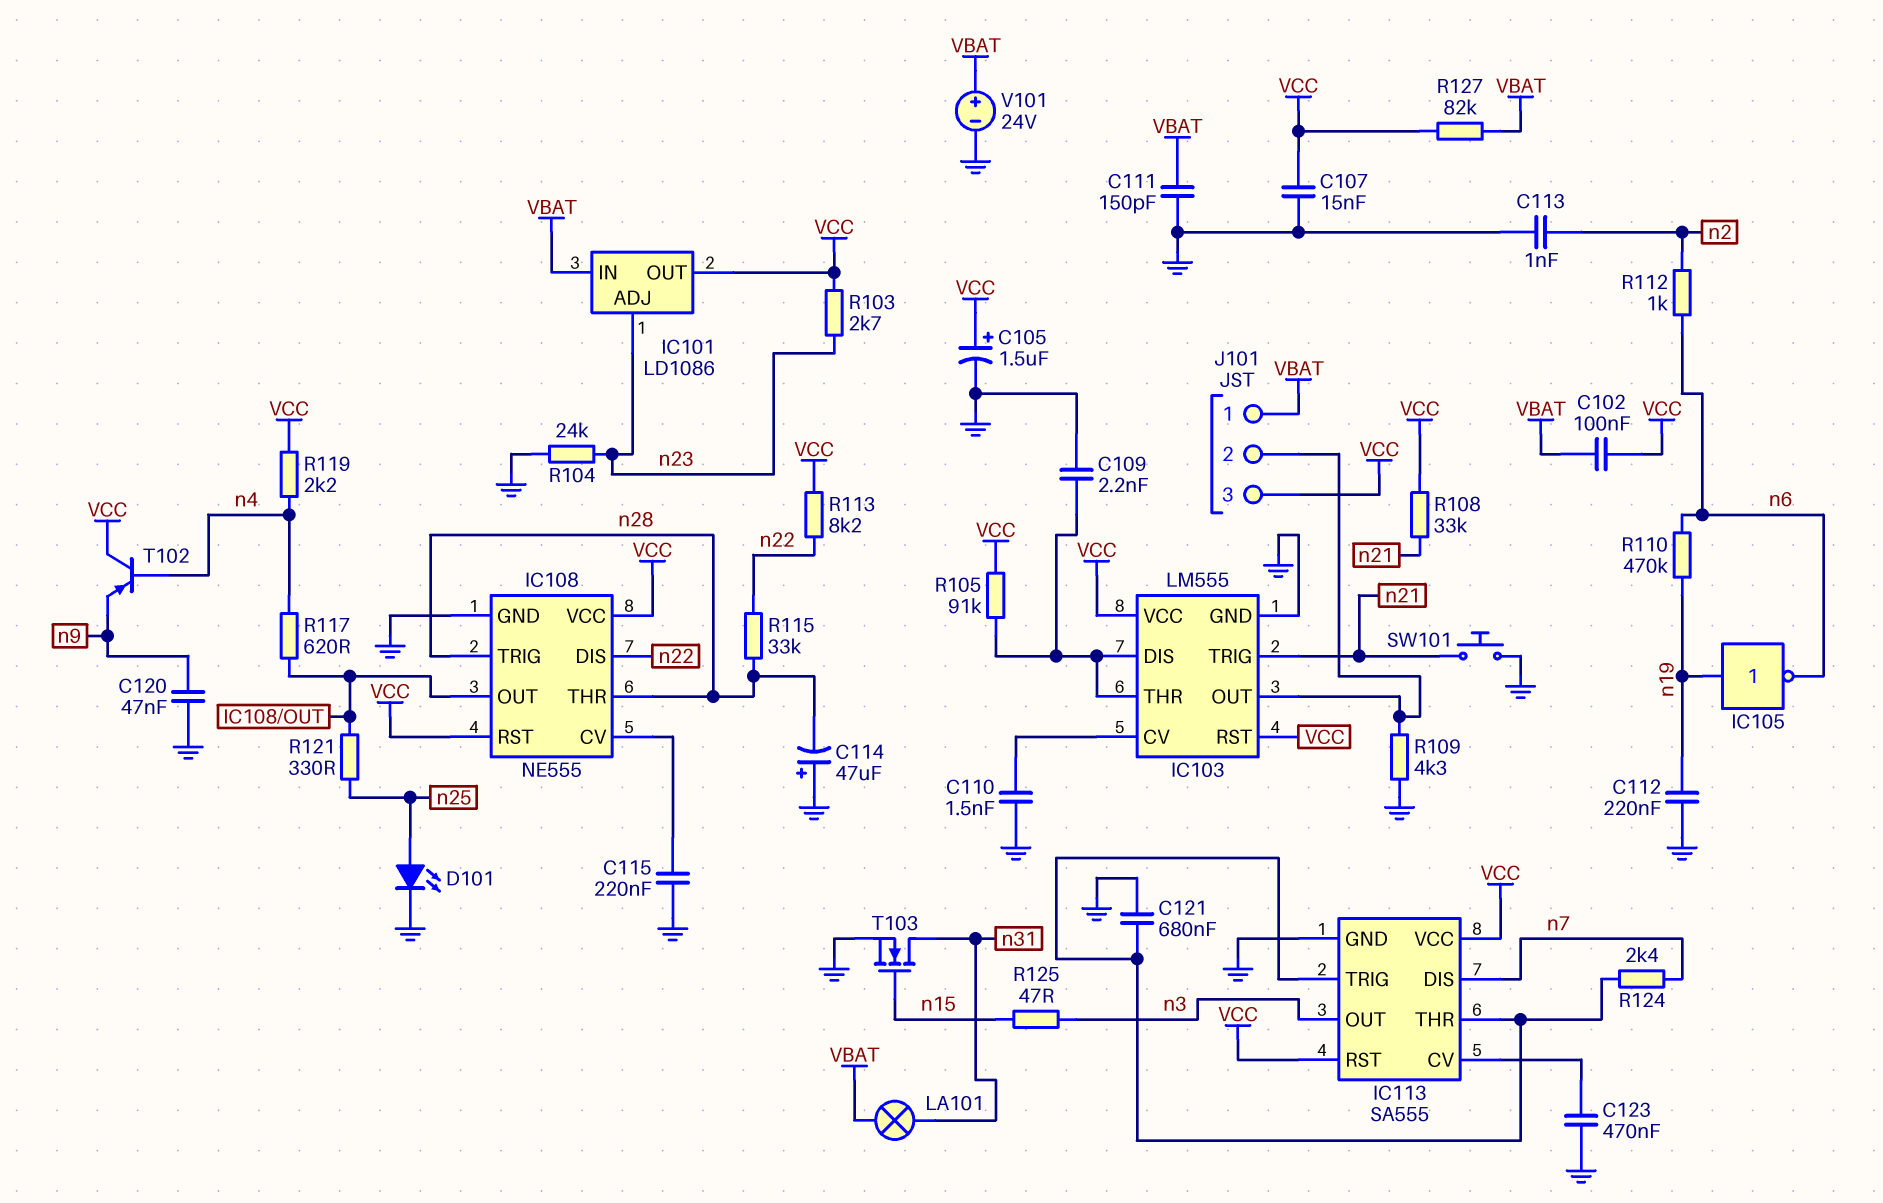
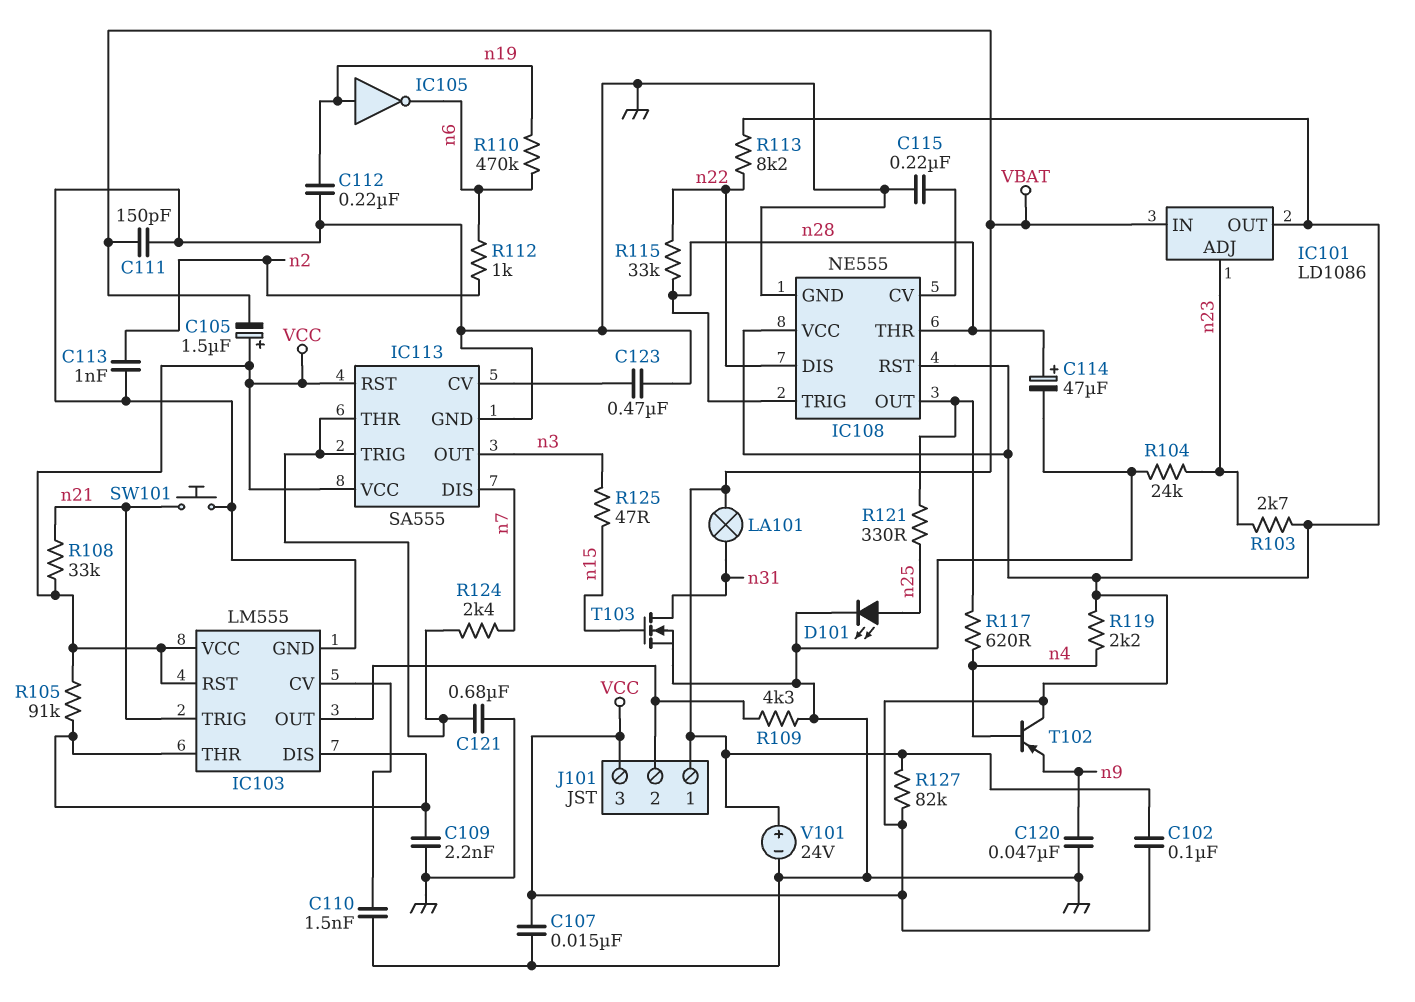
C105: 1.5uF (plus VCC, minus GND) -> 1.5uF (plus VCC, minus VBAT)
C114: 47uF (plus GND, minus n28) -> 47uF (plus n28, minus GND)

